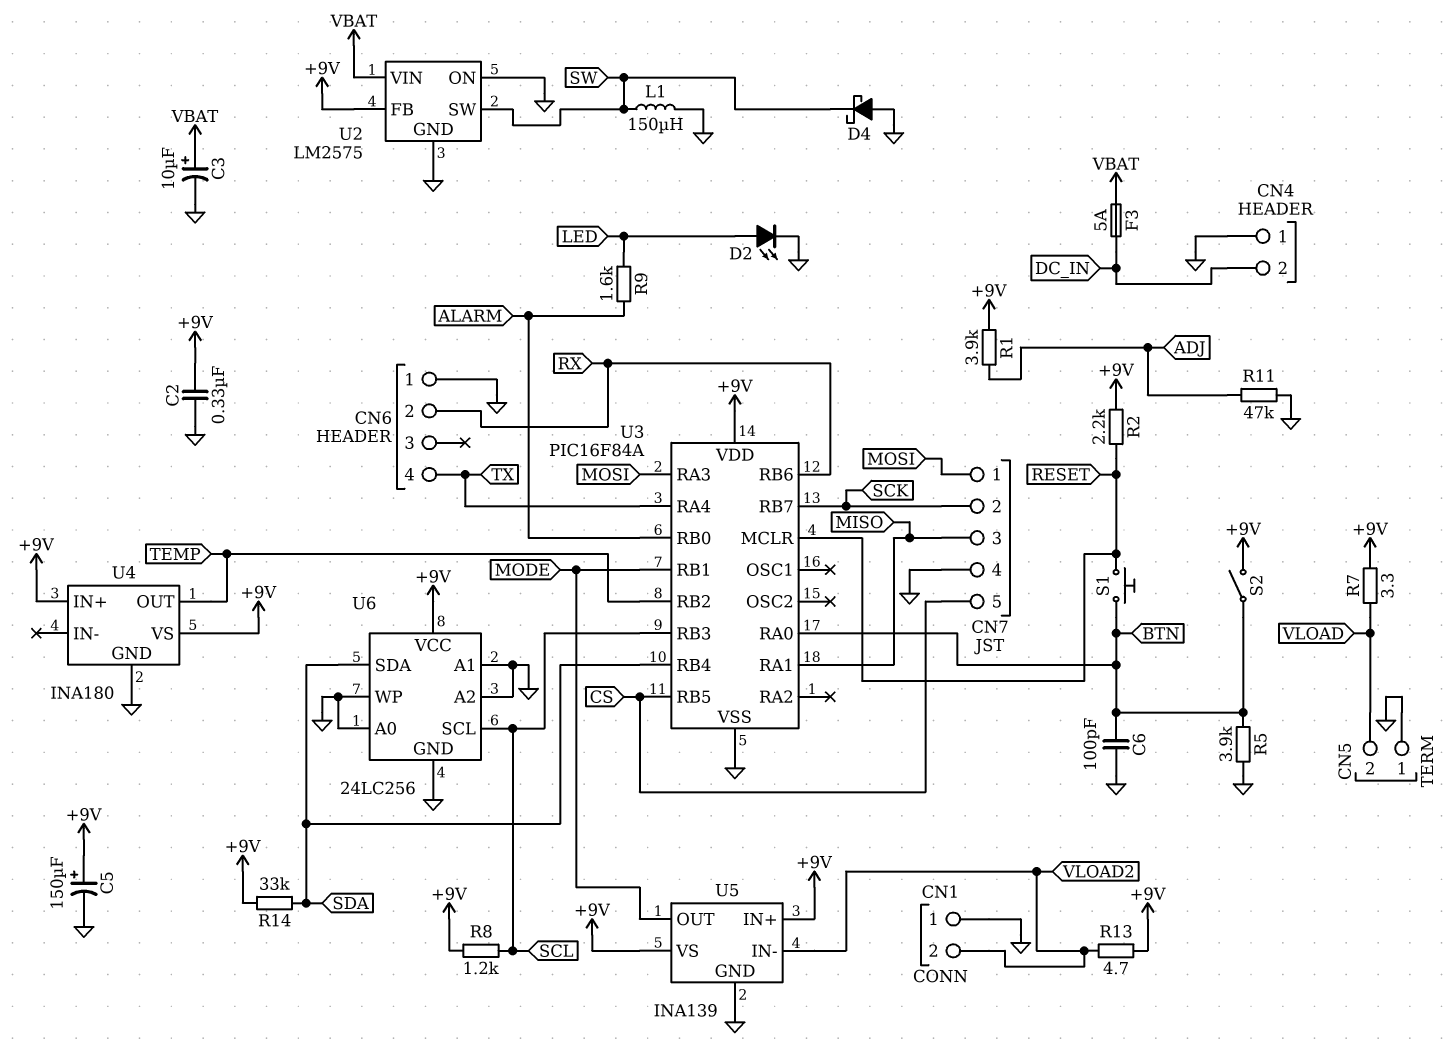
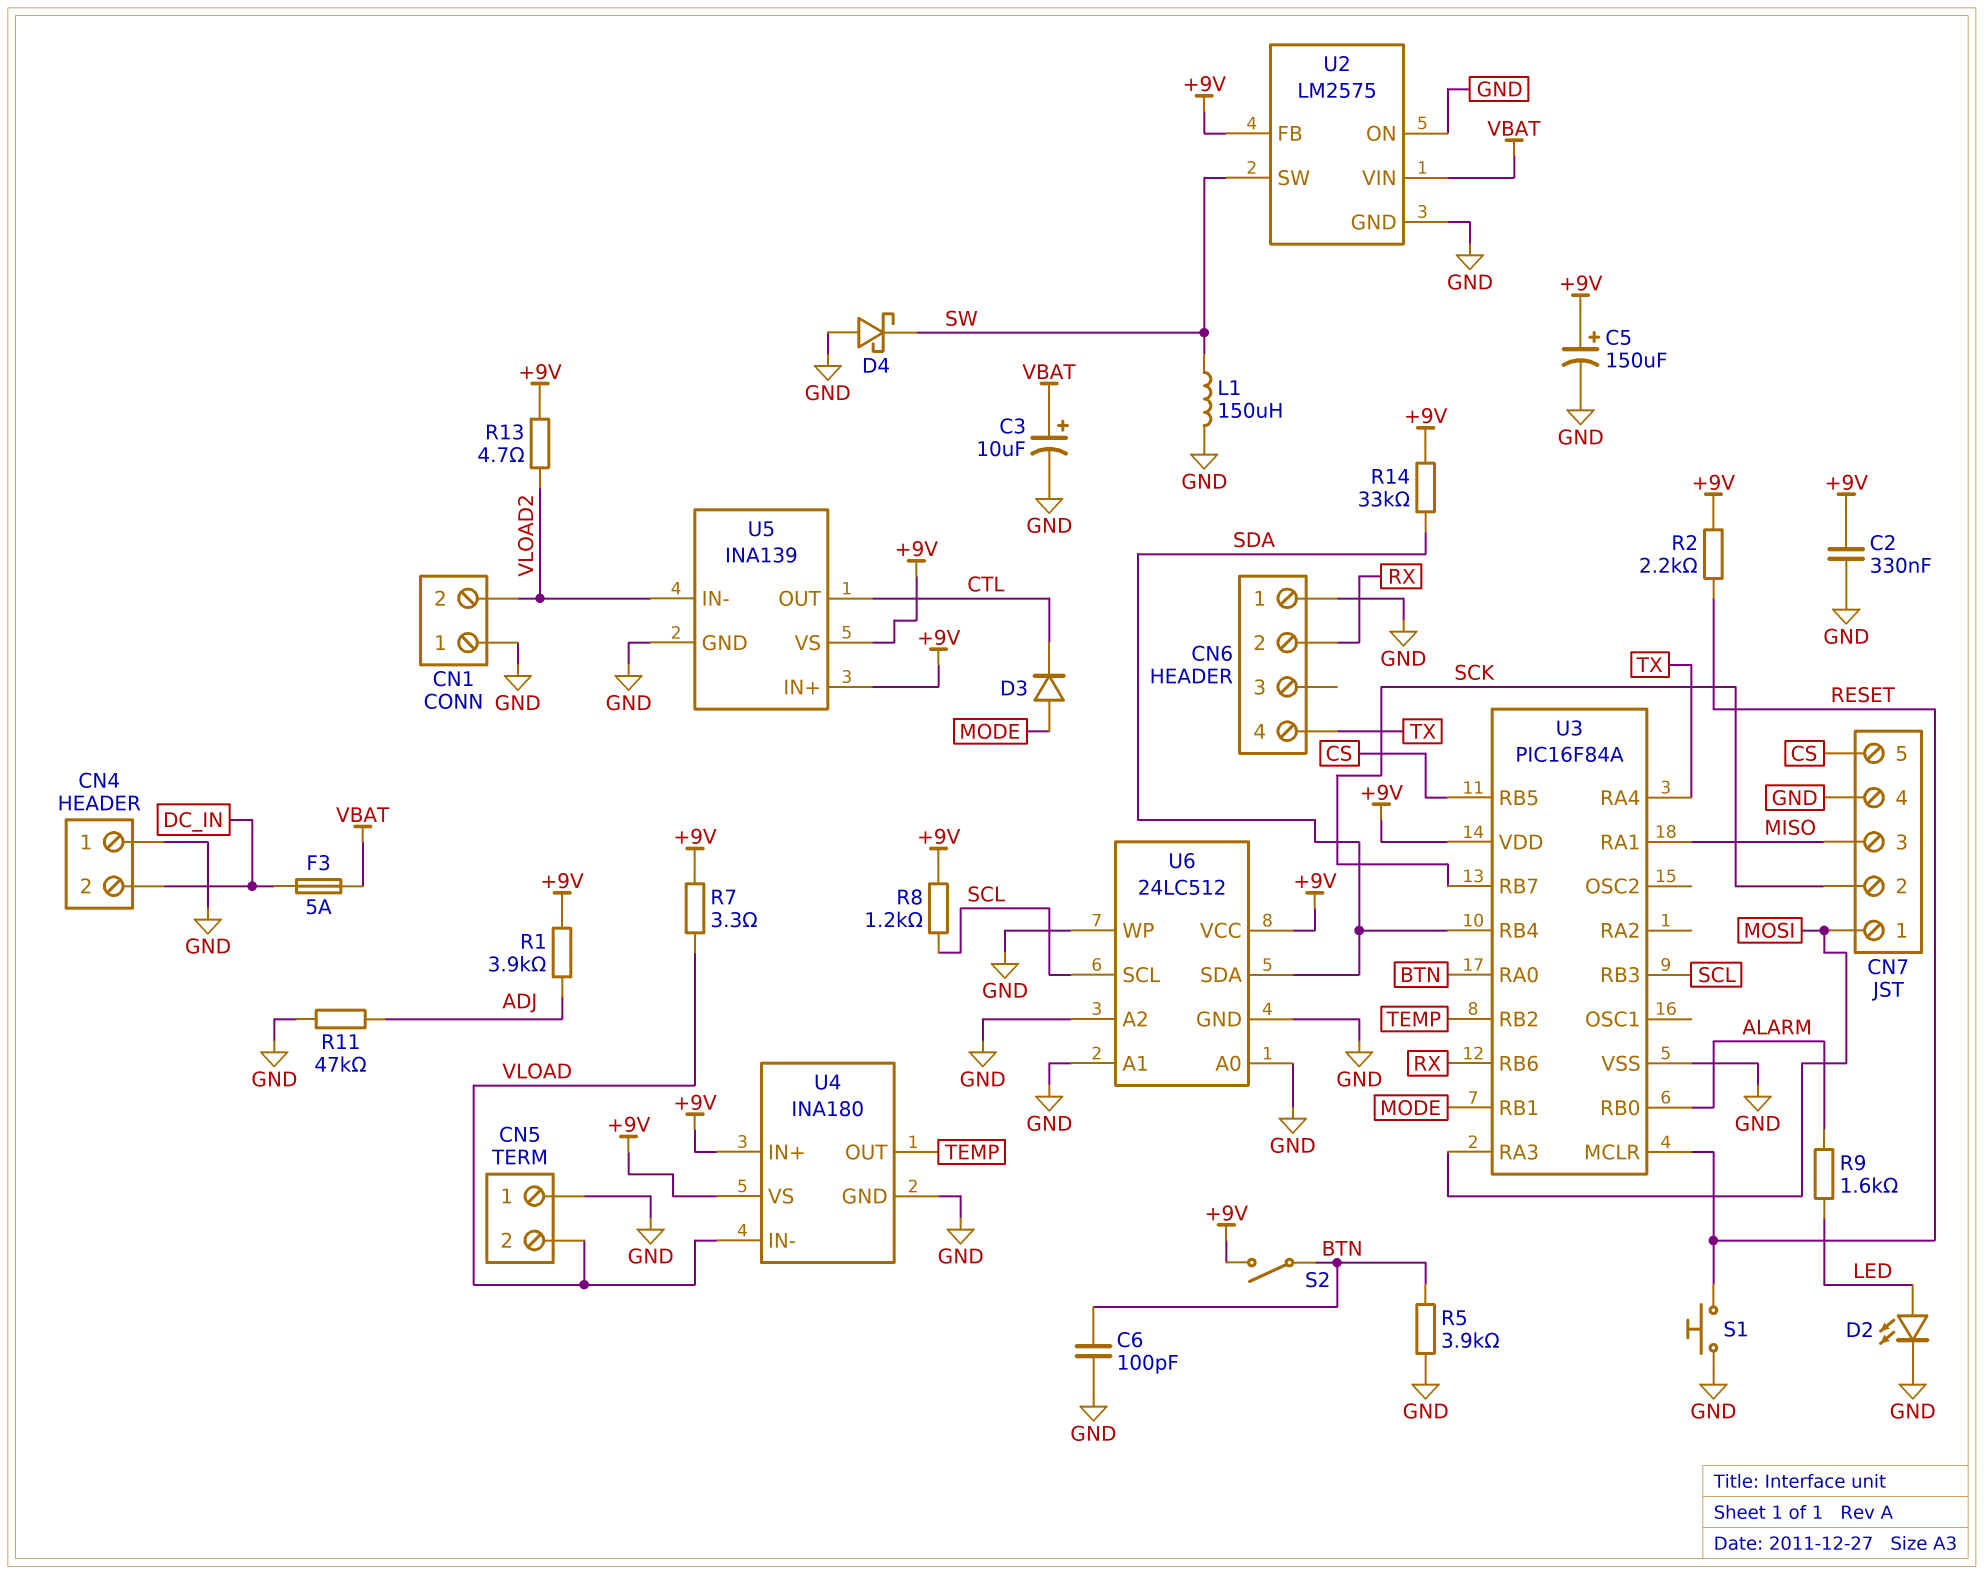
D3: none -> diode (A MODE, K CTL)
S1: button (BTN, RESET) -> button (GND, RESET)
U4 pin IN-: none -> VLOAD
U5 pin OUT: MODE -> CTL
U6: 24LC256 -> 24LC512

